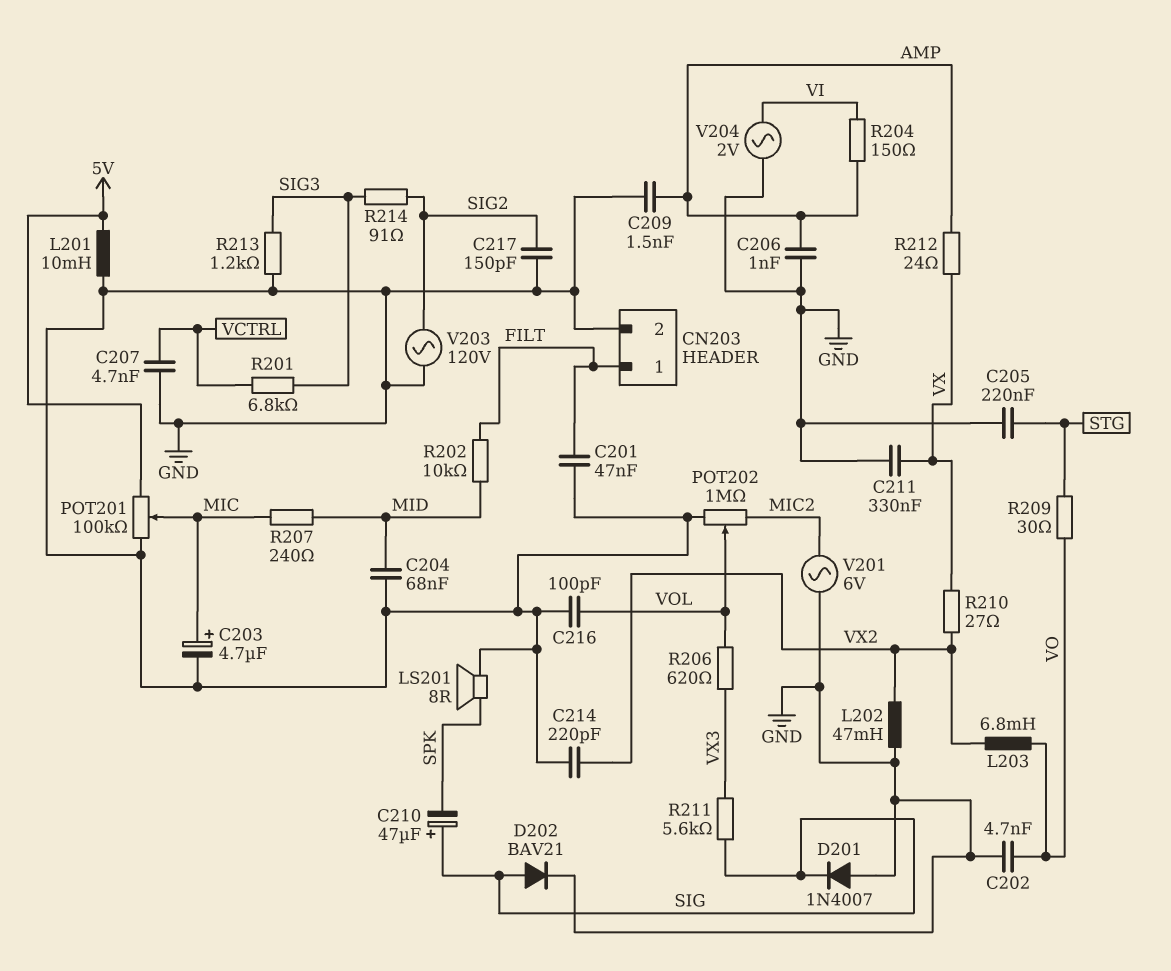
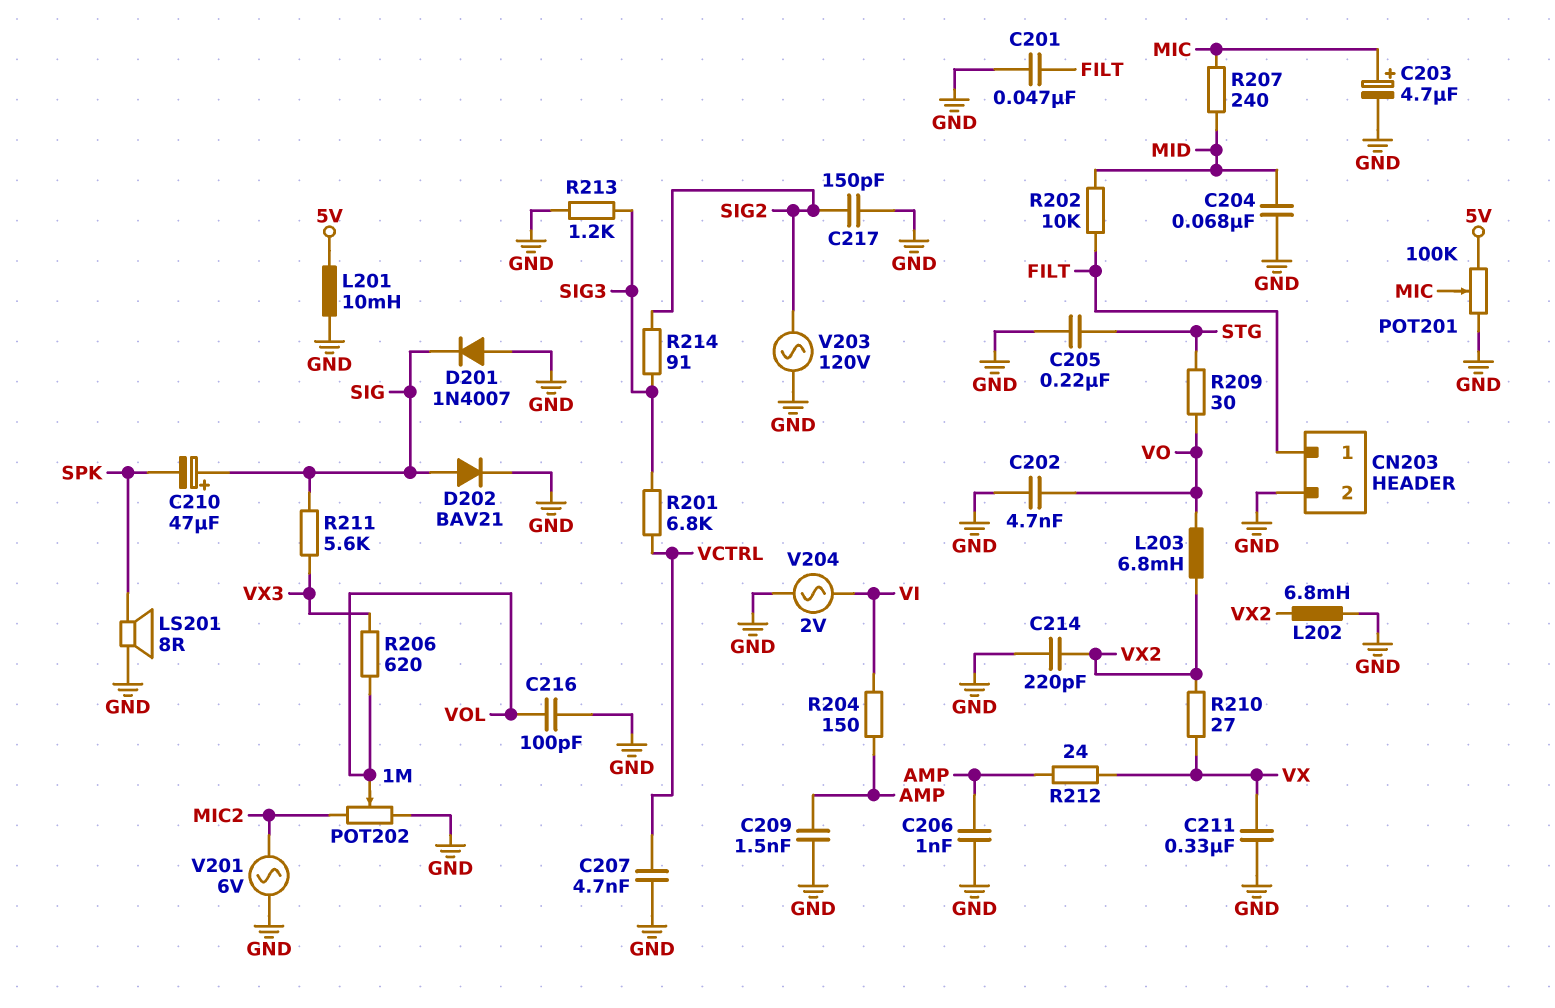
L202: 47mH (GND, VX2) -> 6.8mH (GND, VX2)

